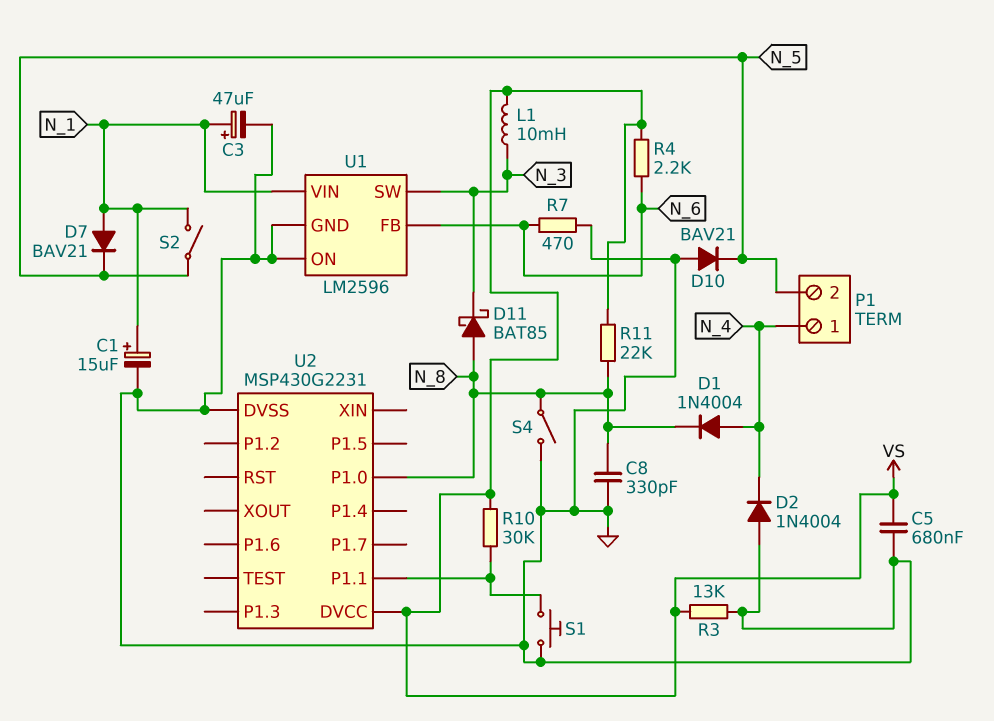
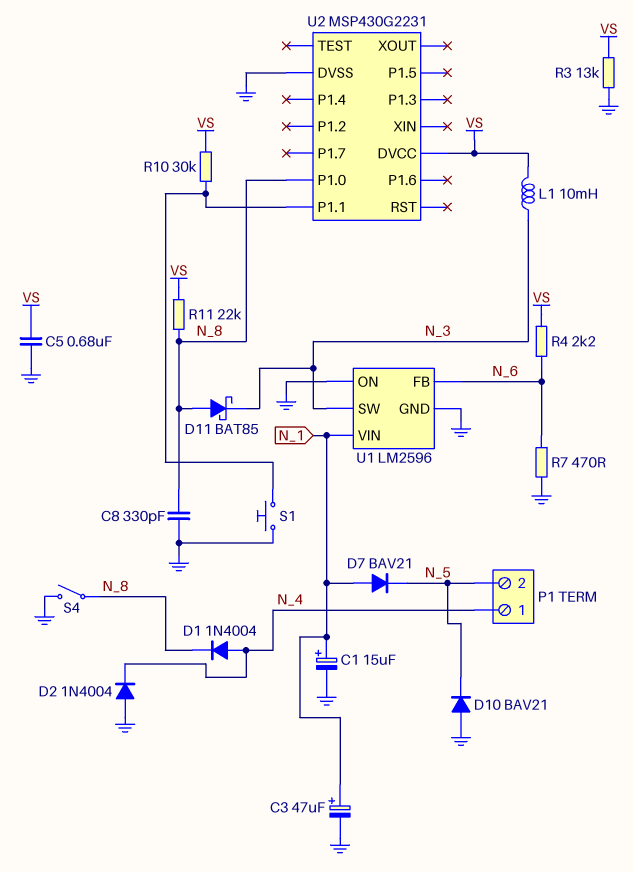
S2: switch (N_1, N_5) -> none

